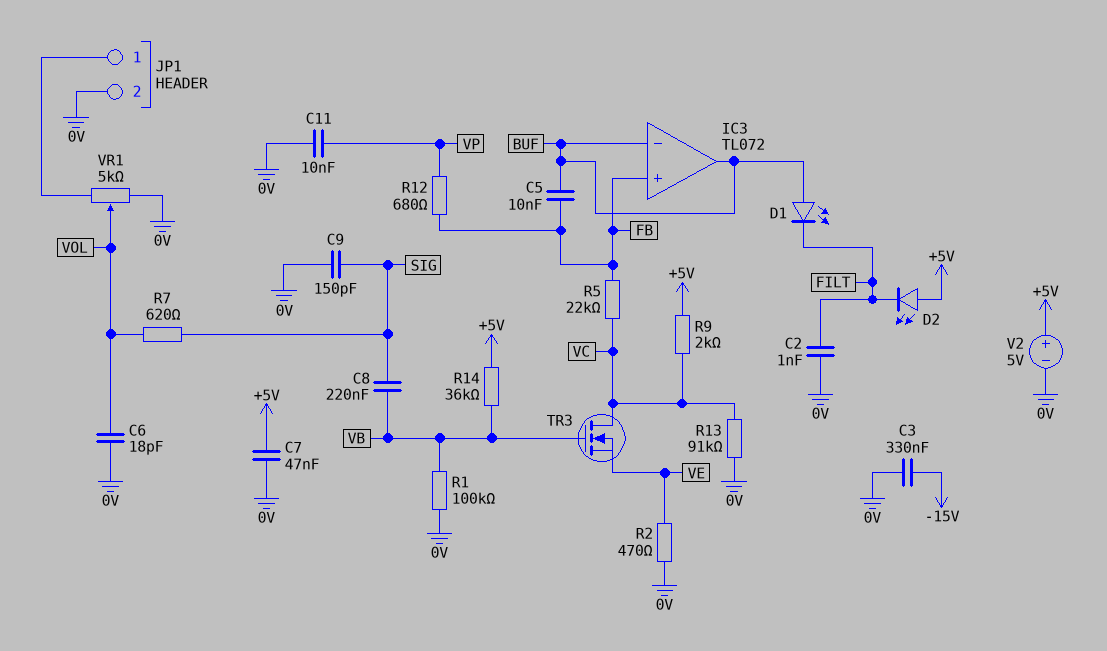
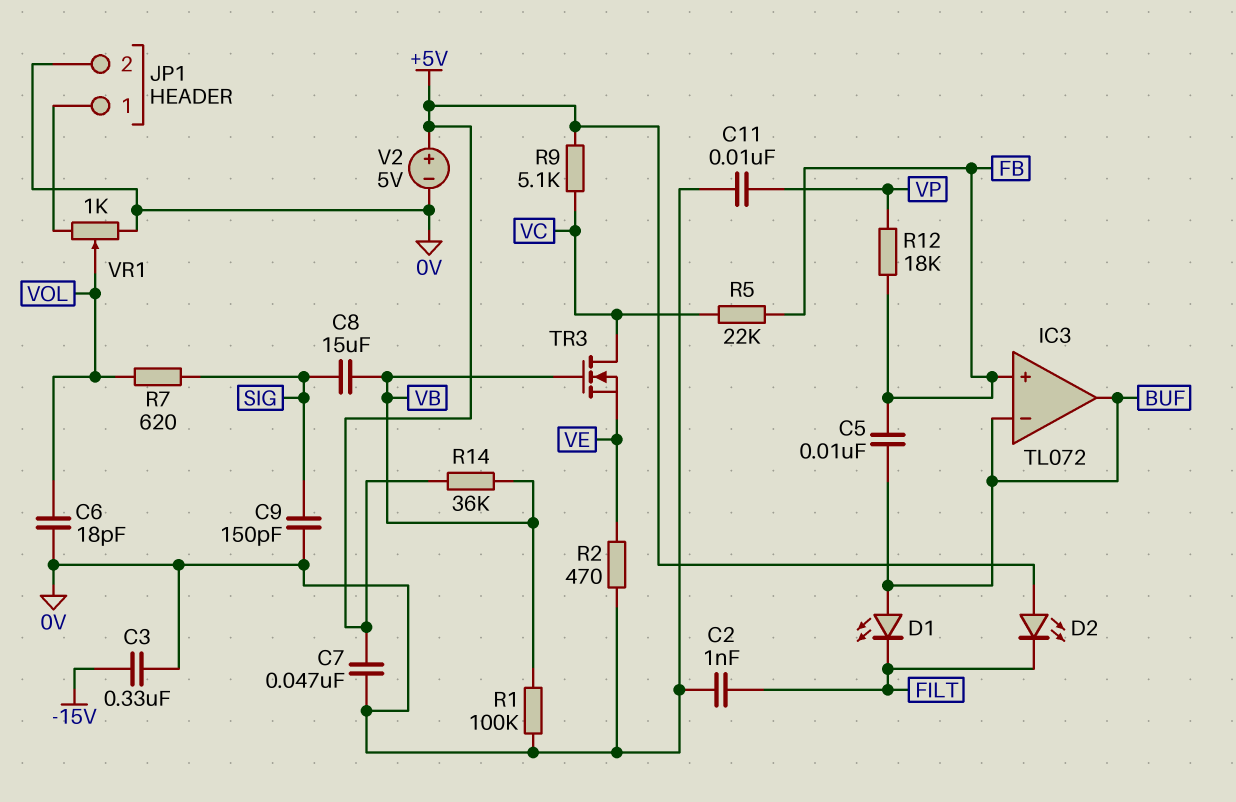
C8: 220nF (SIG, VB) -> 15uF (SIG, VB)
R9: 2k (+5V, VC) -> 5.1k (+5V, VC)
R12: 680 (FB, VP) -> 18k (FB, VP)
R13: 91k (0V, VC) -> none
VR1: 5k (0V, JP1/1, wiper VOL) -> 1k (0V, JP1/1, wiper VOL)

